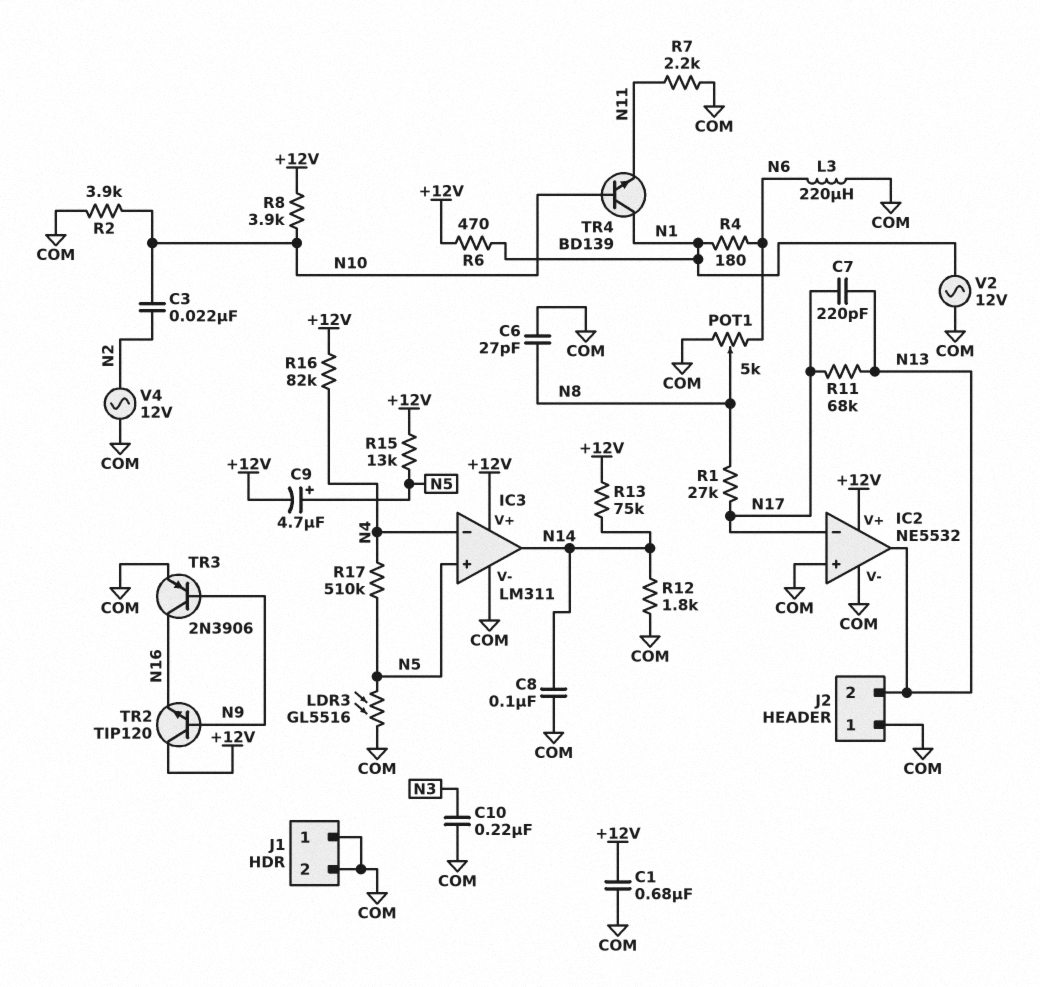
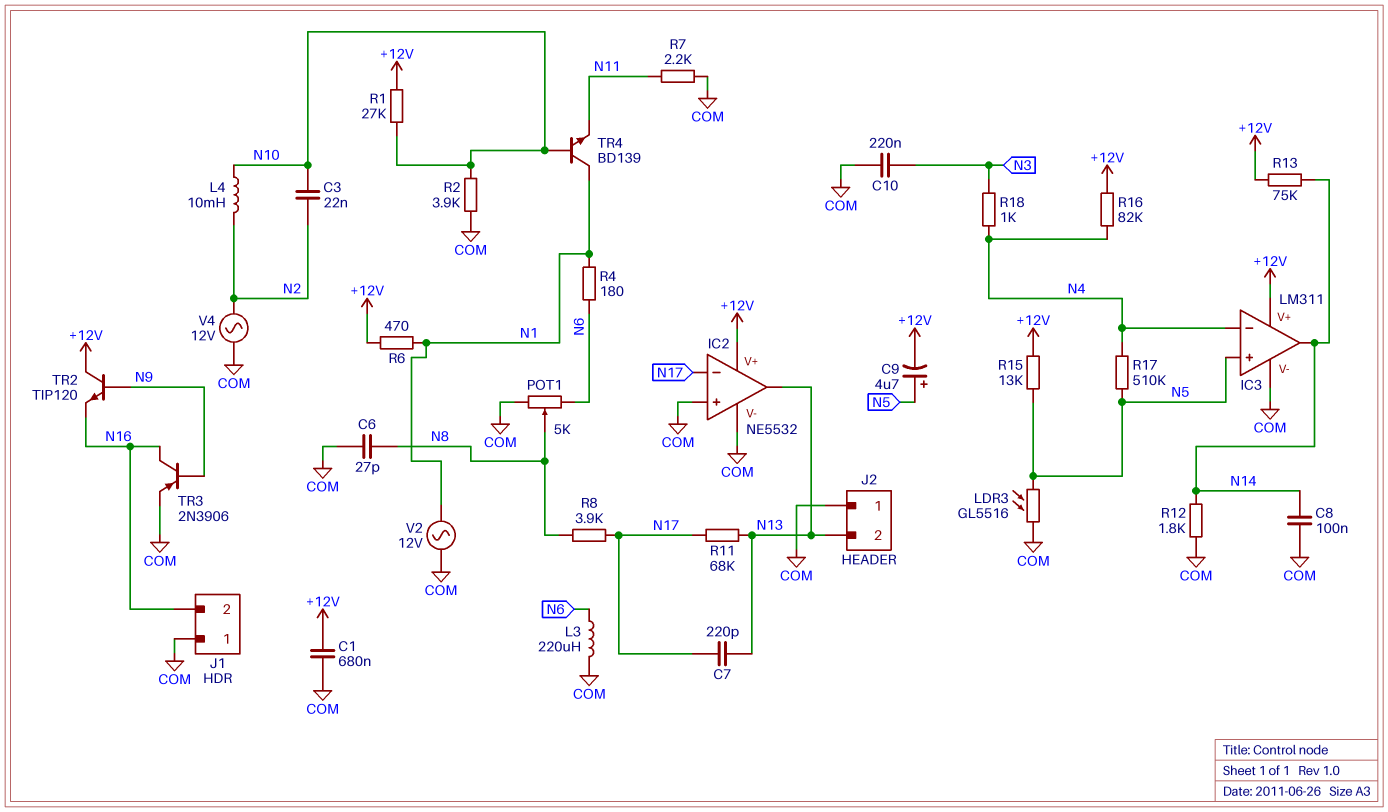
J1 pin 2: COM -> N16
L4: none -> 10mH (N2, N10)
R1: 27k (N8, N17) -> 27k (+12V, N10)
R8: 3.9k (+12V, N10) -> 3.9k (N8, N17)
R18: none -> 1k (N3, N4)

